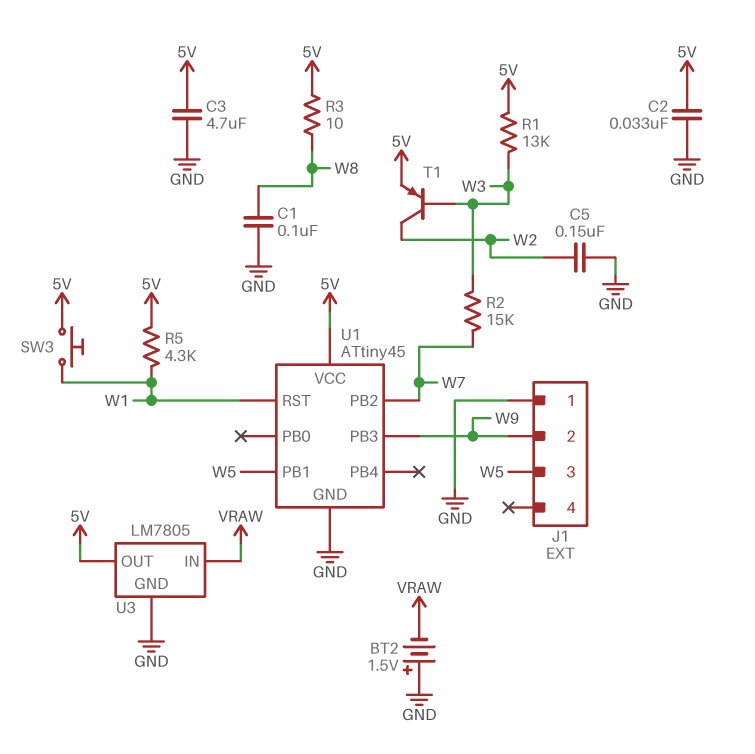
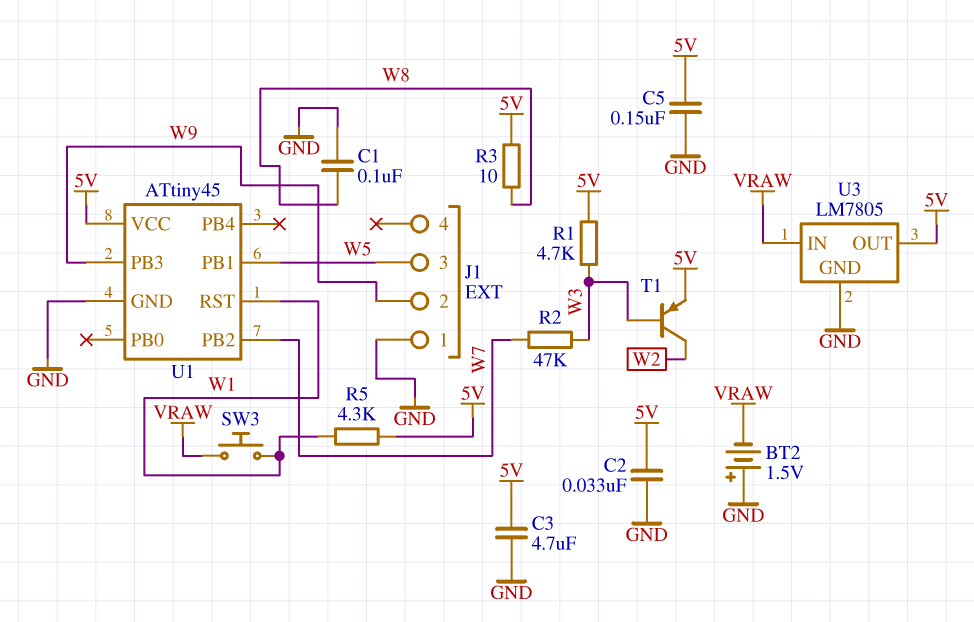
C5: 150nF (GND, W2) -> 150nF (5V, GND)
R1: 13k (5V, W3) -> 4.7k (5V, W3)
R2: 15k (W3, W7) -> 47k (W3, W7)
SW3: button (5V, W1) -> button (VRAW, W1)

